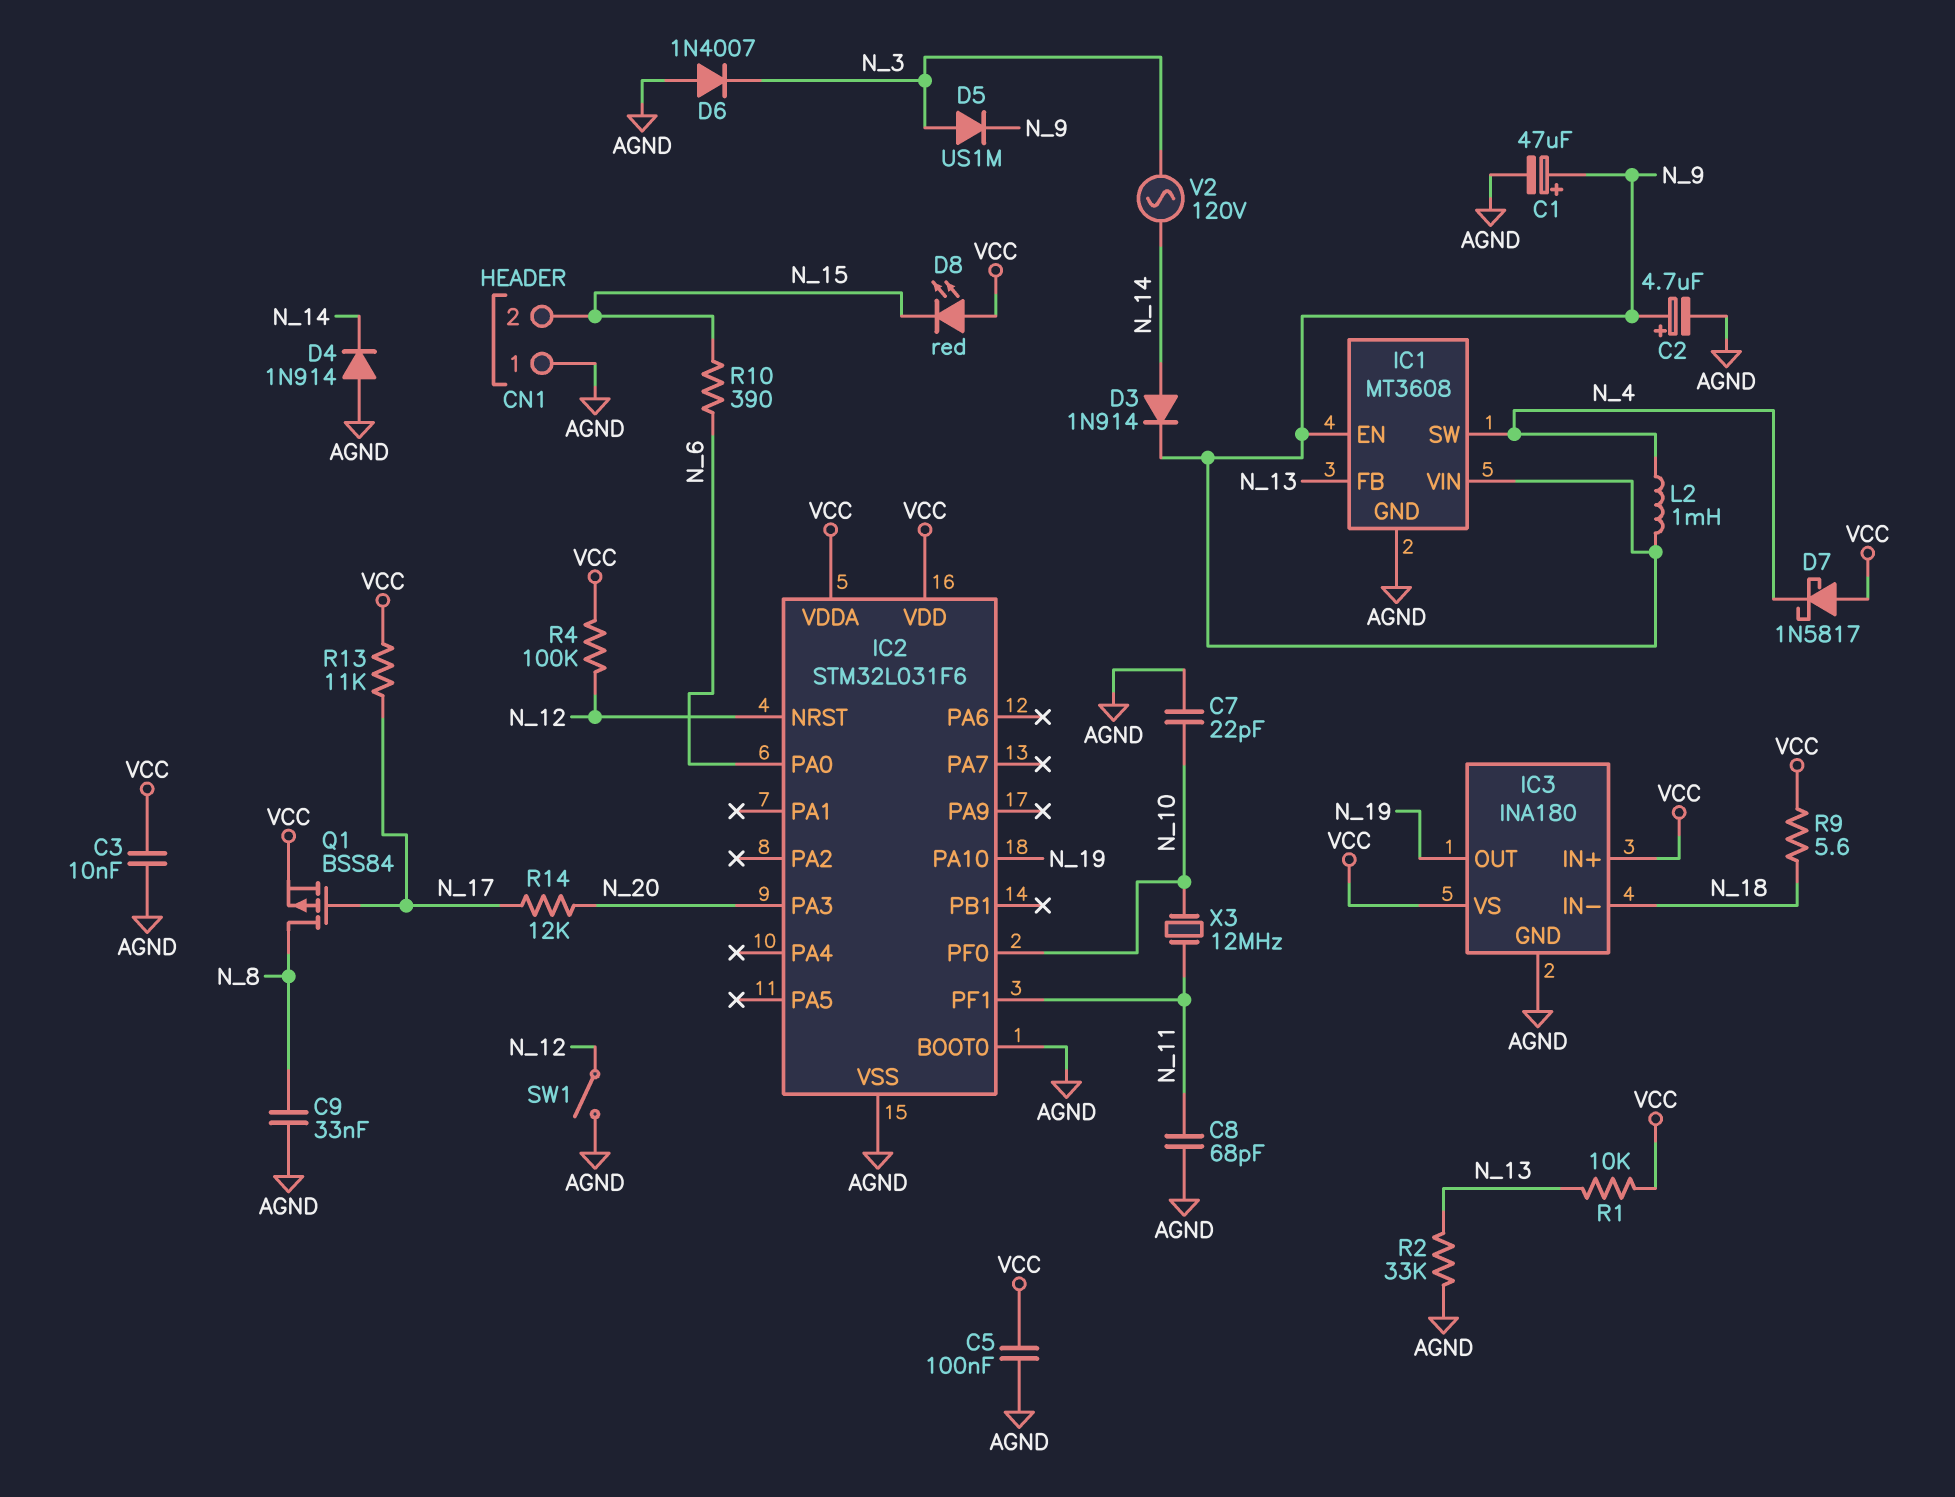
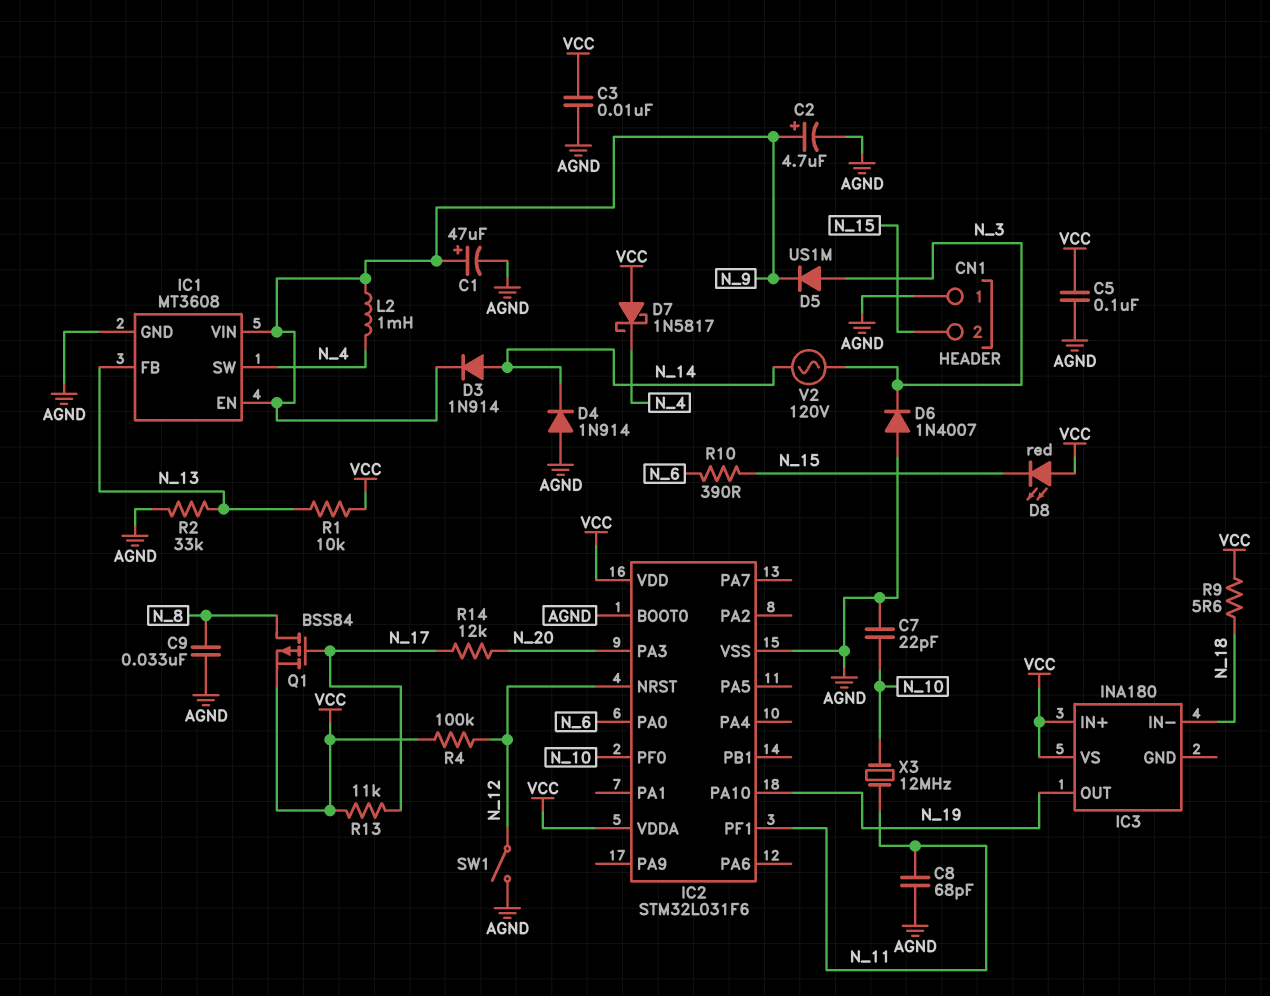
IC3 pin GND: AGND -> none

